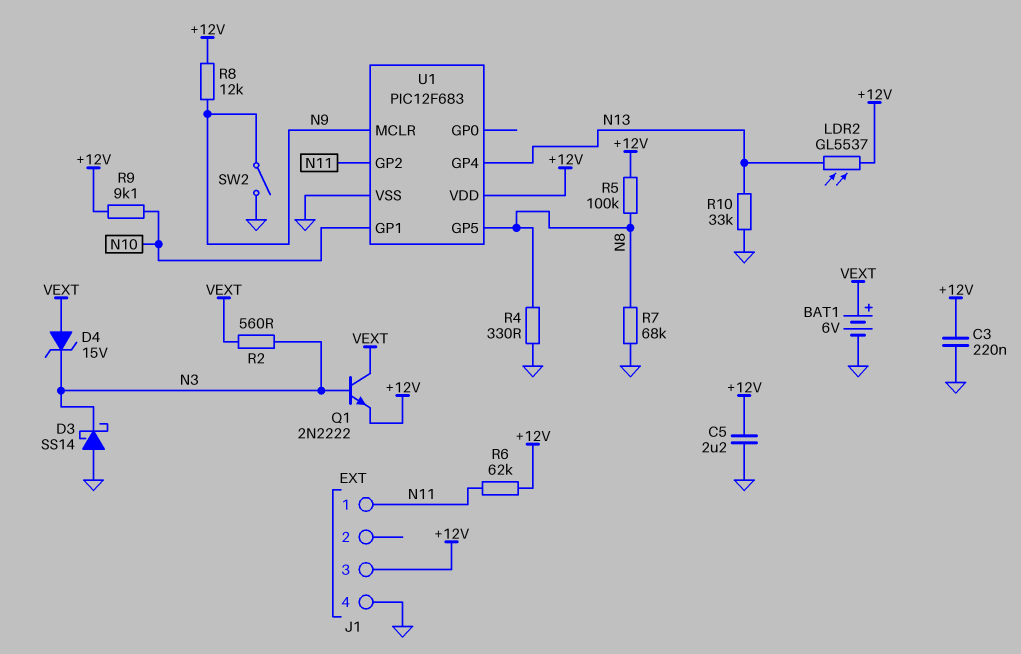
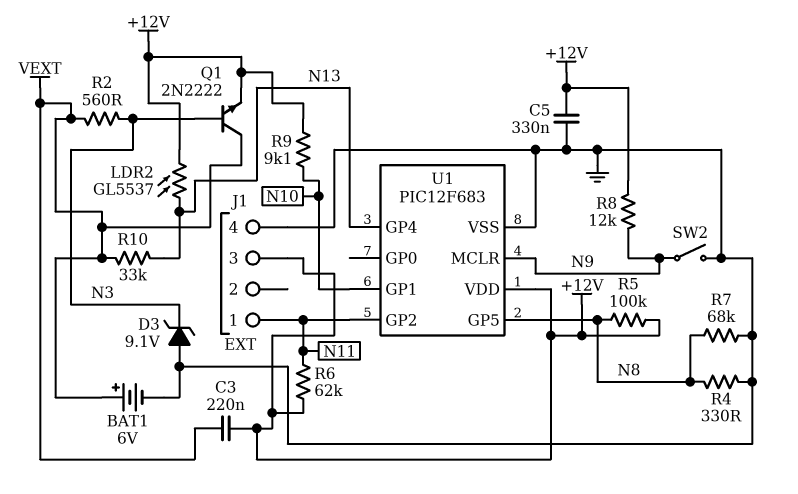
C3: 220nF (+12V, GND) -> 220nF (+12V, VEXT)
C5: 2.2uF (+12V, GND) -> 330nF (+12V, GND)
D3: schottky SS14 (A GND, K N3) -> zener 9.1V (A GND, K N3)
D4: zener 15V (A VEXT, K N3) -> none
R10: 33k (GND, N13) -> 33k (N13, VEXT)

